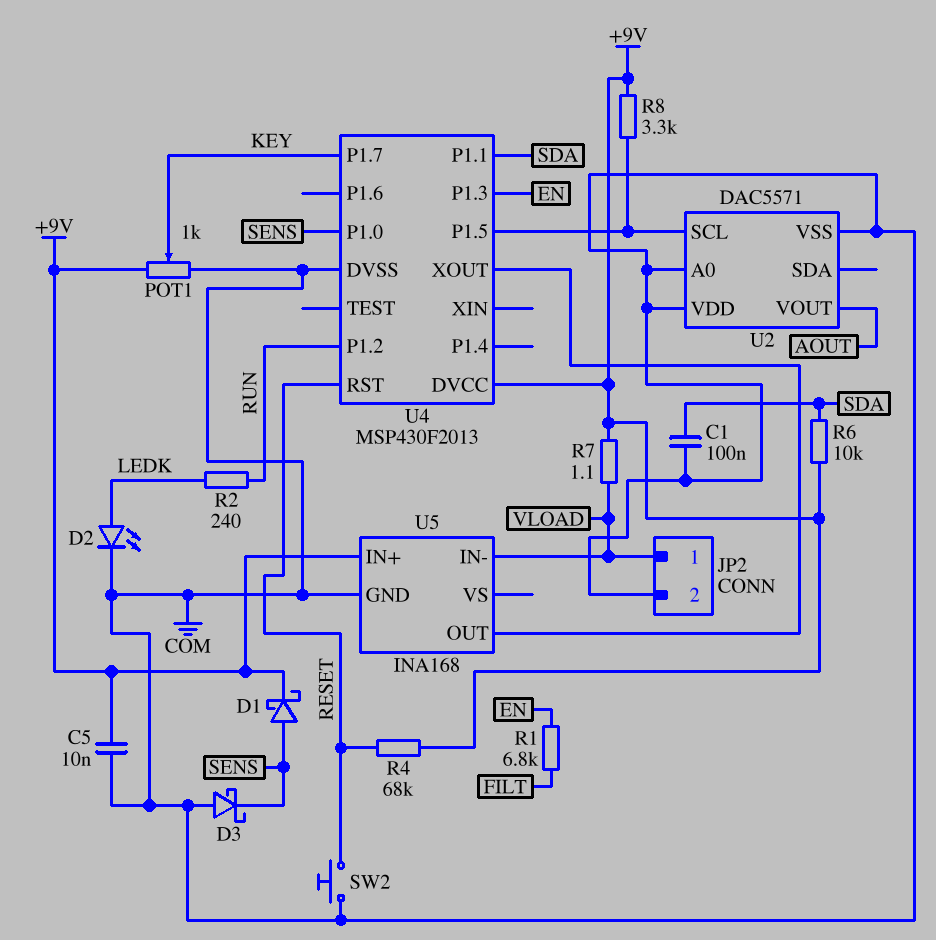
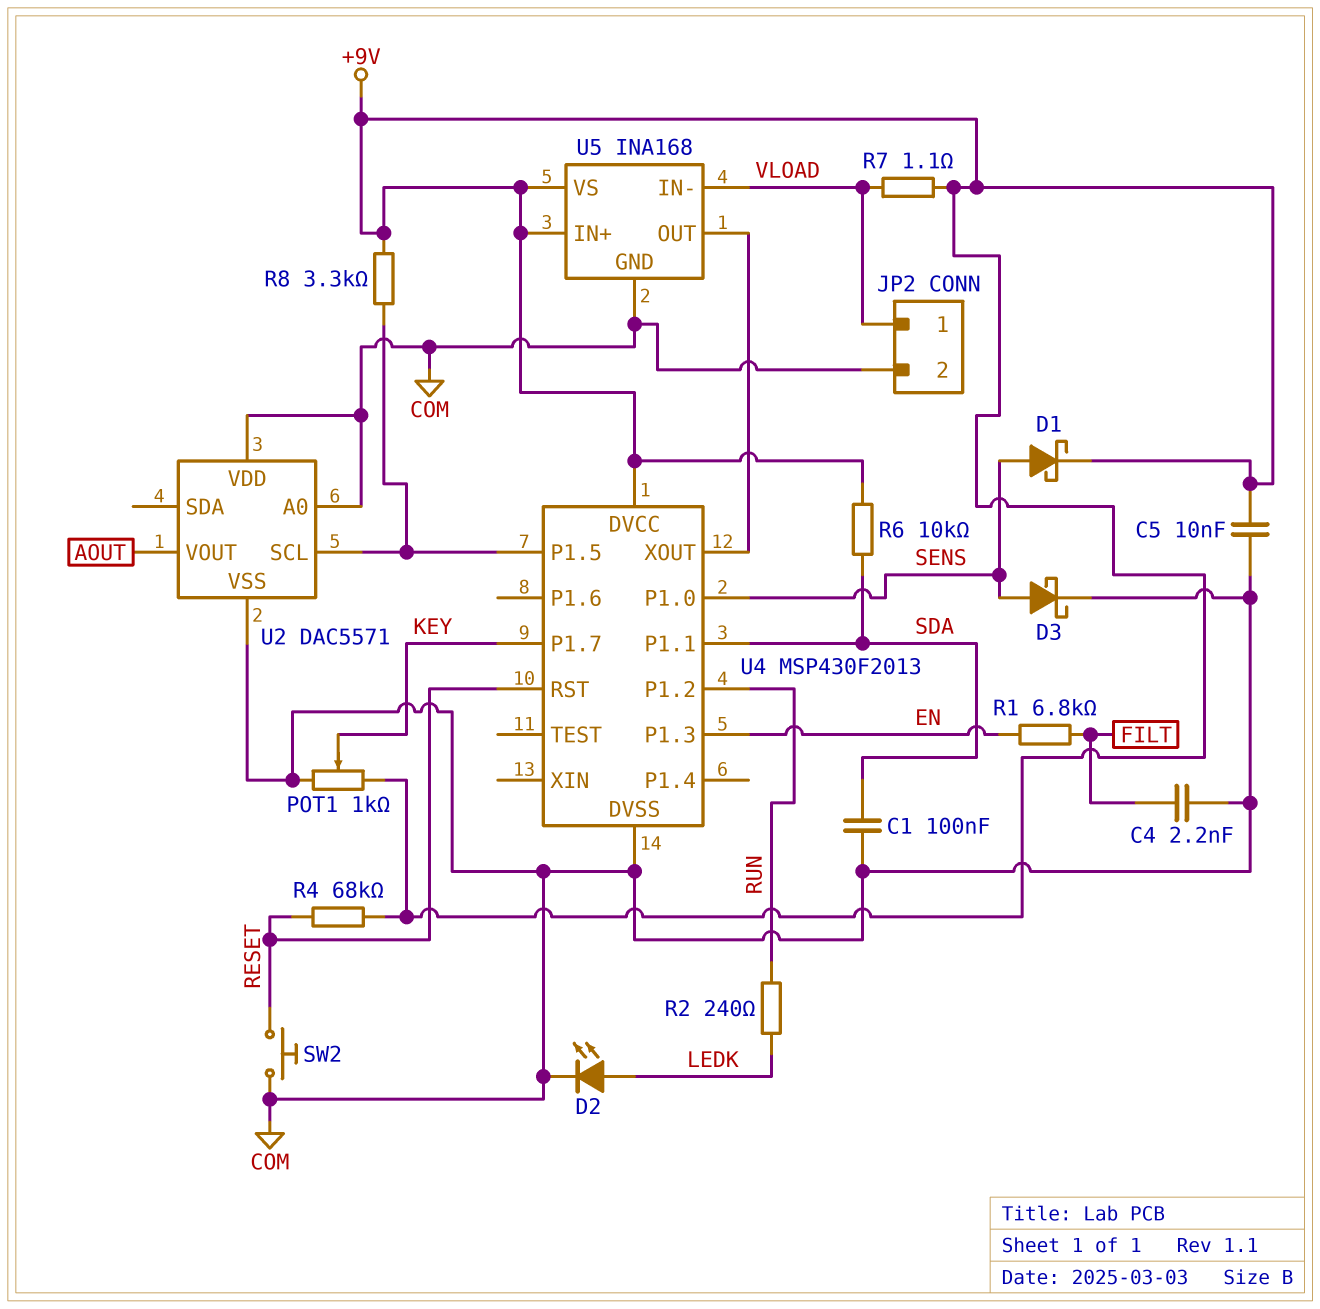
C4: none -> 2.2nF (COM, FILT)
D3: schottky (A COM, K SENS) -> schottky (A SENS, K COM)
U5 pin VS: none -> +9V

